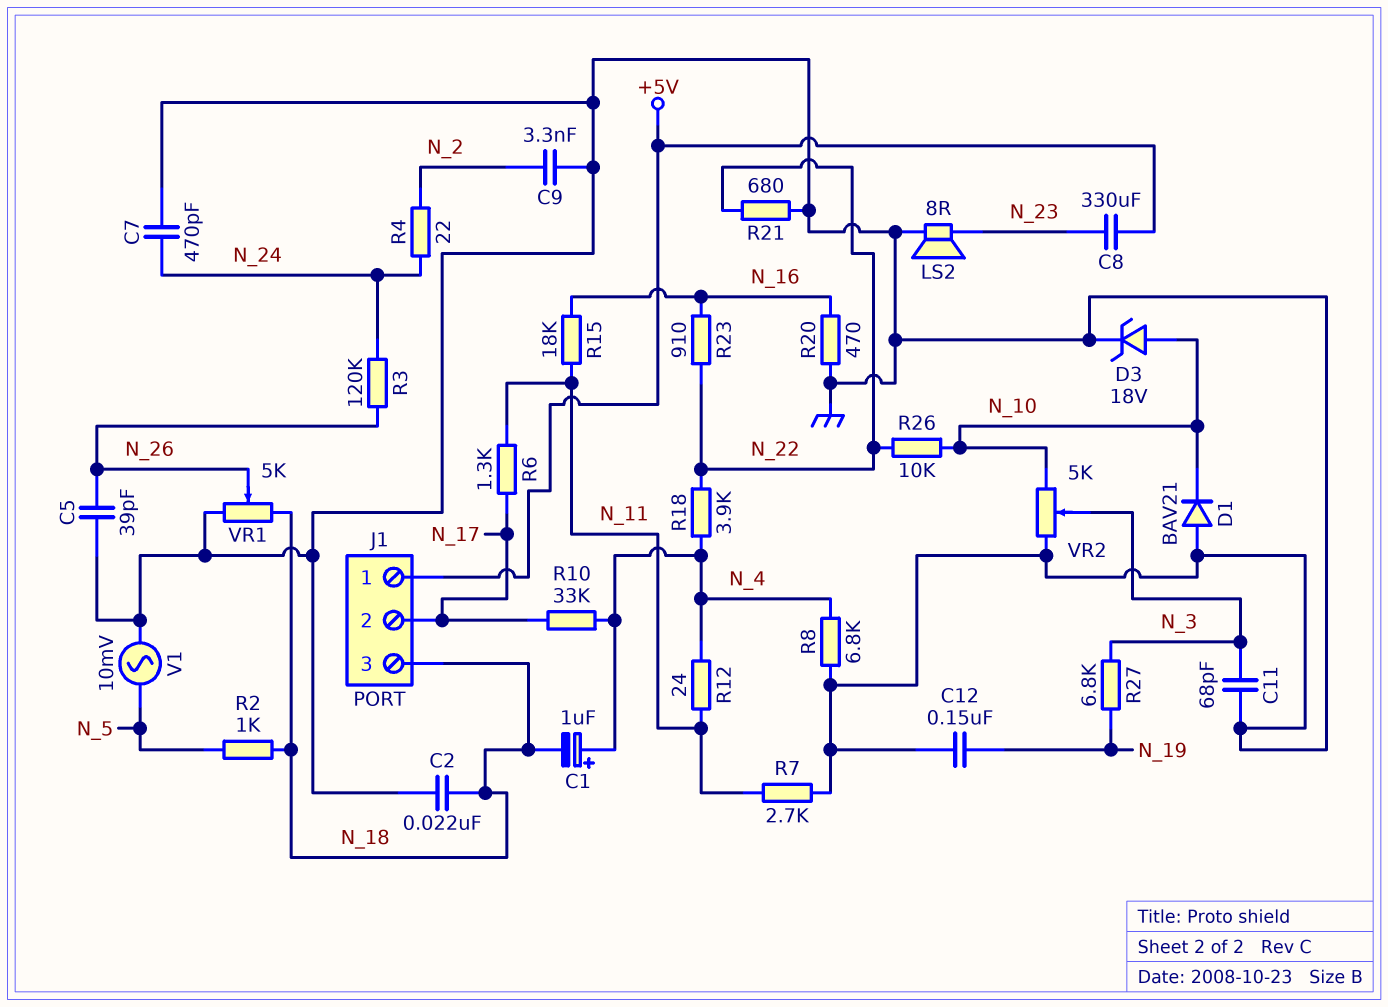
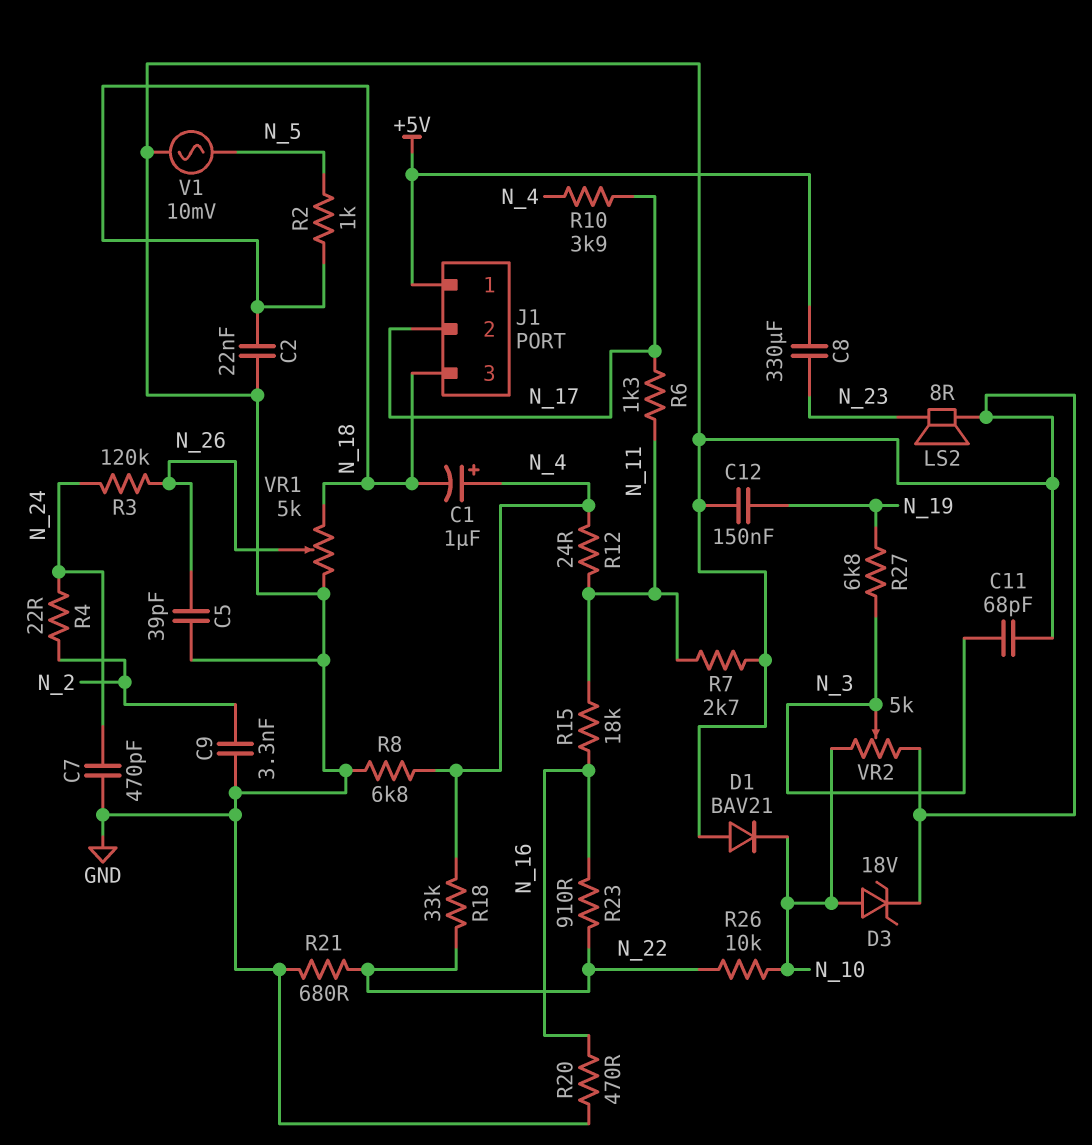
R10: 33k (N_4, N_17) -> 3.9k (N_4, N_17)
R18: 3.9k (N_4, N_22) -> 33k (N_4, N_22)

